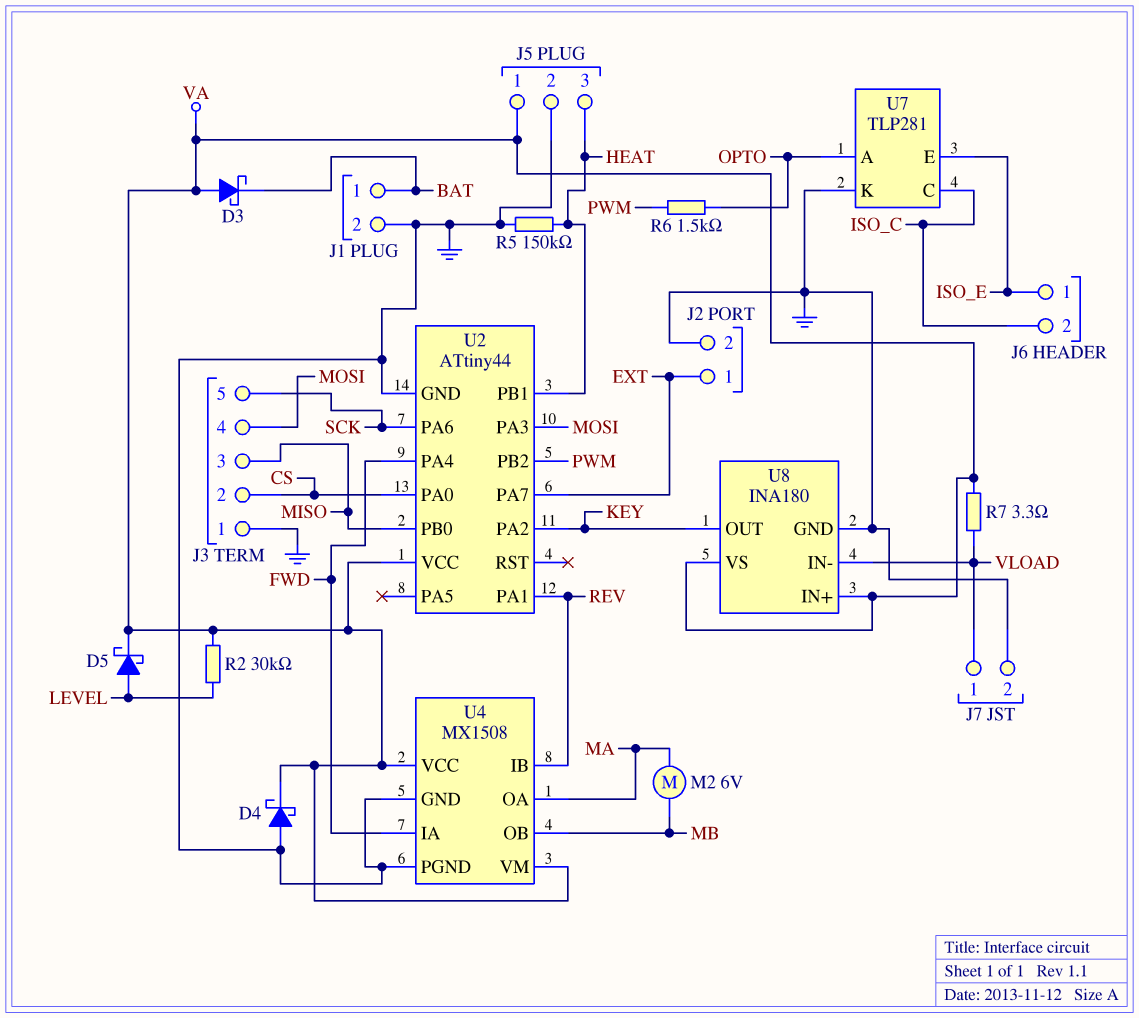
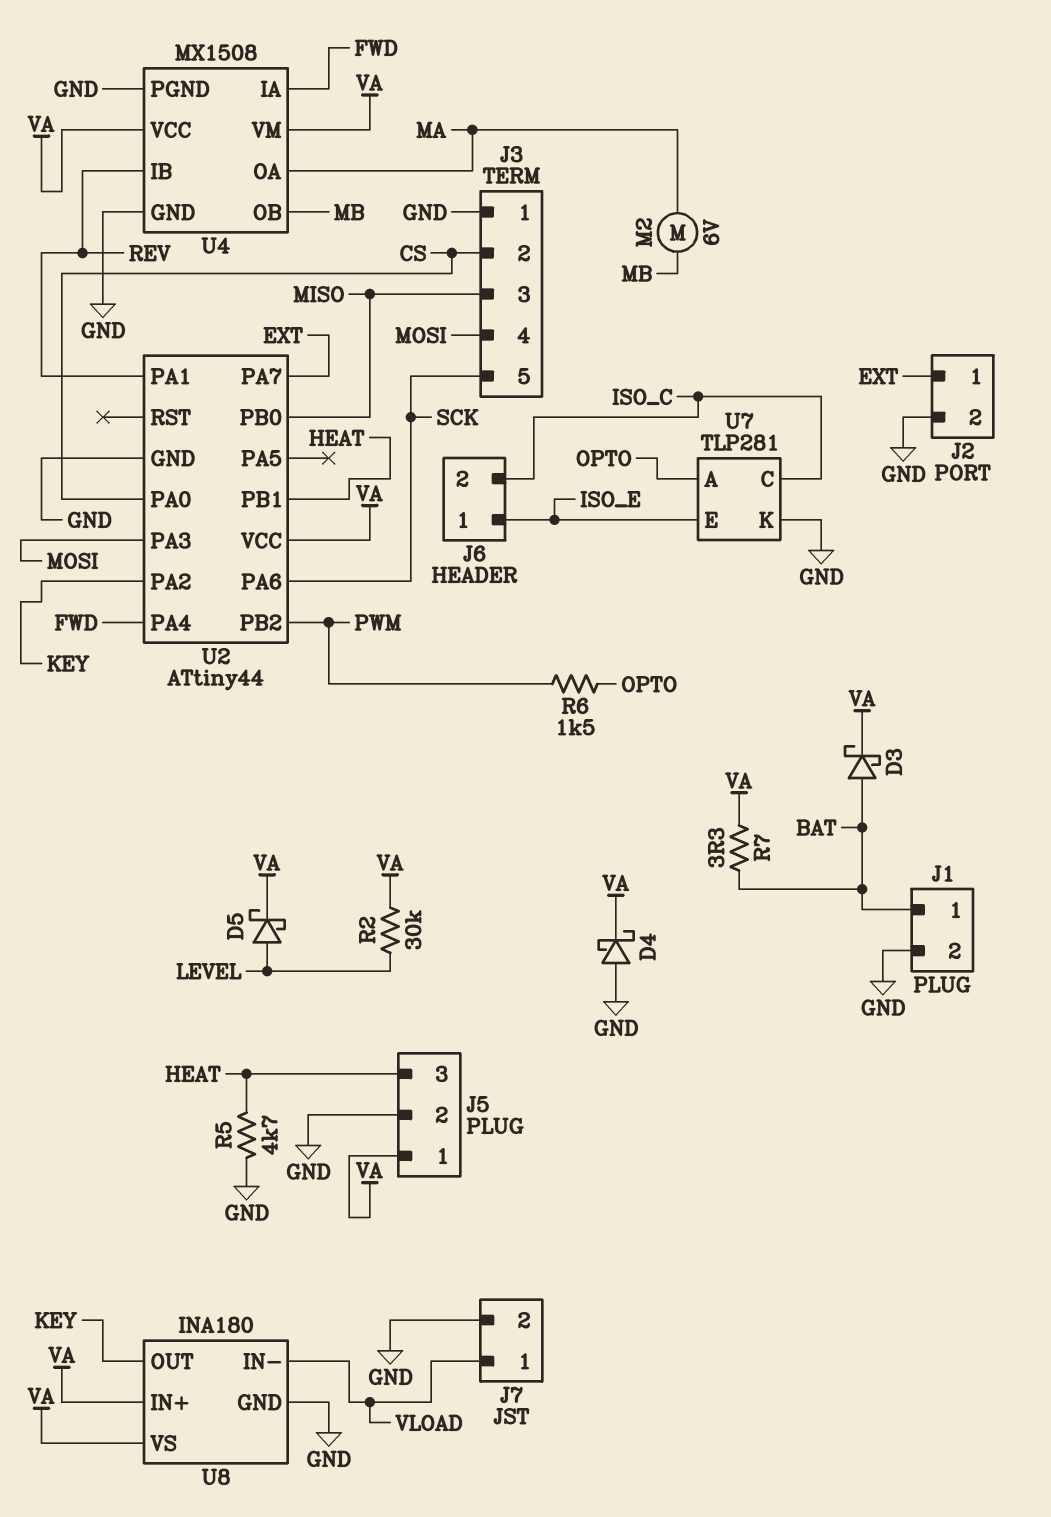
D3: schottky (A VA, K BAT) -> schottky (A BAT, K VA)
R5: 150k (GND, HEAT) -> 4.7k (GND, HEAT)
R7: 3.3 (VA, VLOAD) -> 3.3 (BAT, VA)

